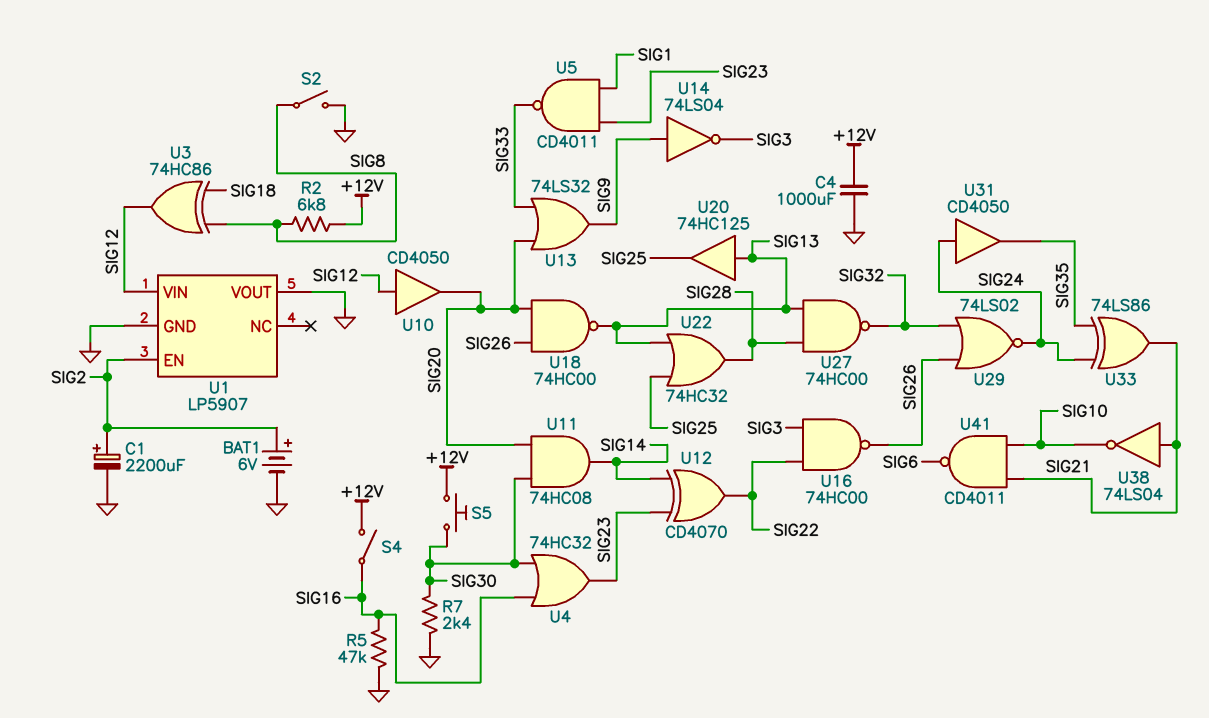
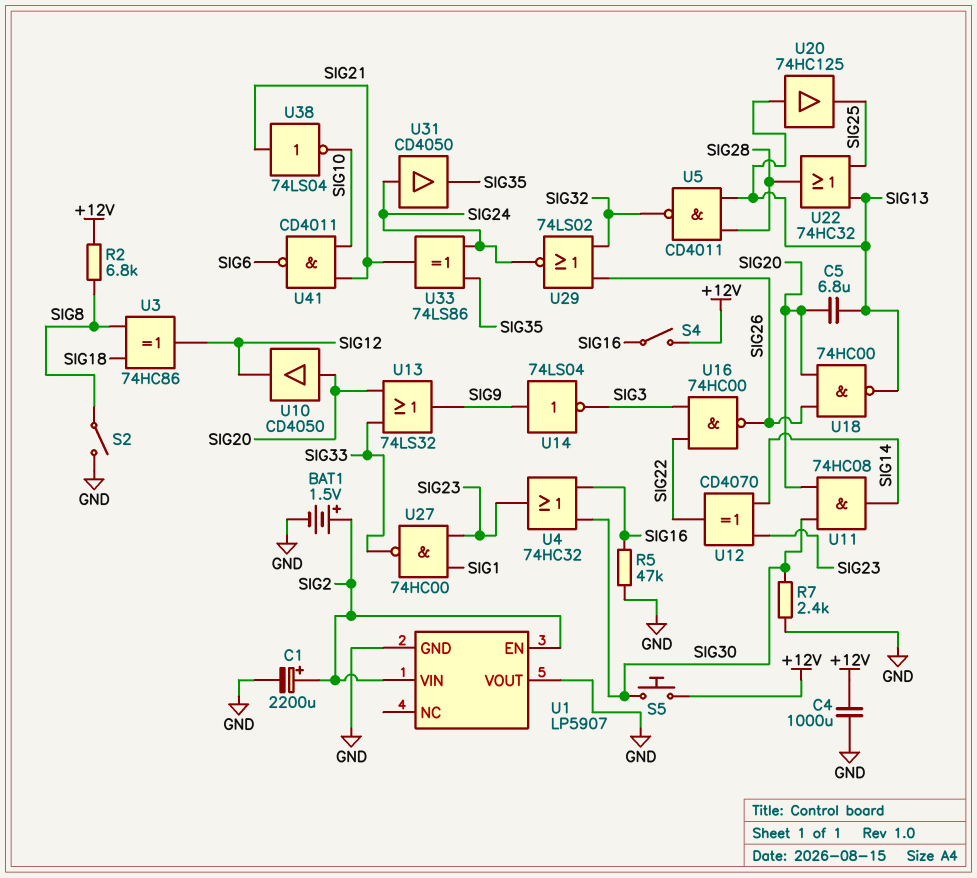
BAT1: 6V (plus SIG2, minus GND) -> 1.5V (plus SIG2, minus GND)
C5: none -> 6.8uF (SIG13, SIG20)
U1 pin VIN: SIG12 -> SIG2
U5: NAND CD4011 (in SIG1, in SIG23, out SIG33) -> NAND CD4011 (in SIG13, in SIG28, out SIG32)
U10: buffer CD4050 (in SIG12, out SIG20) -> buffer CD4050 (in SIG20, out SIG12)
U27: NAND 74HC00 (in SIG13, in SIG28, out SIG32) -> NAND 74HC00 (in SIG1, in SIG23, out SIG33)

